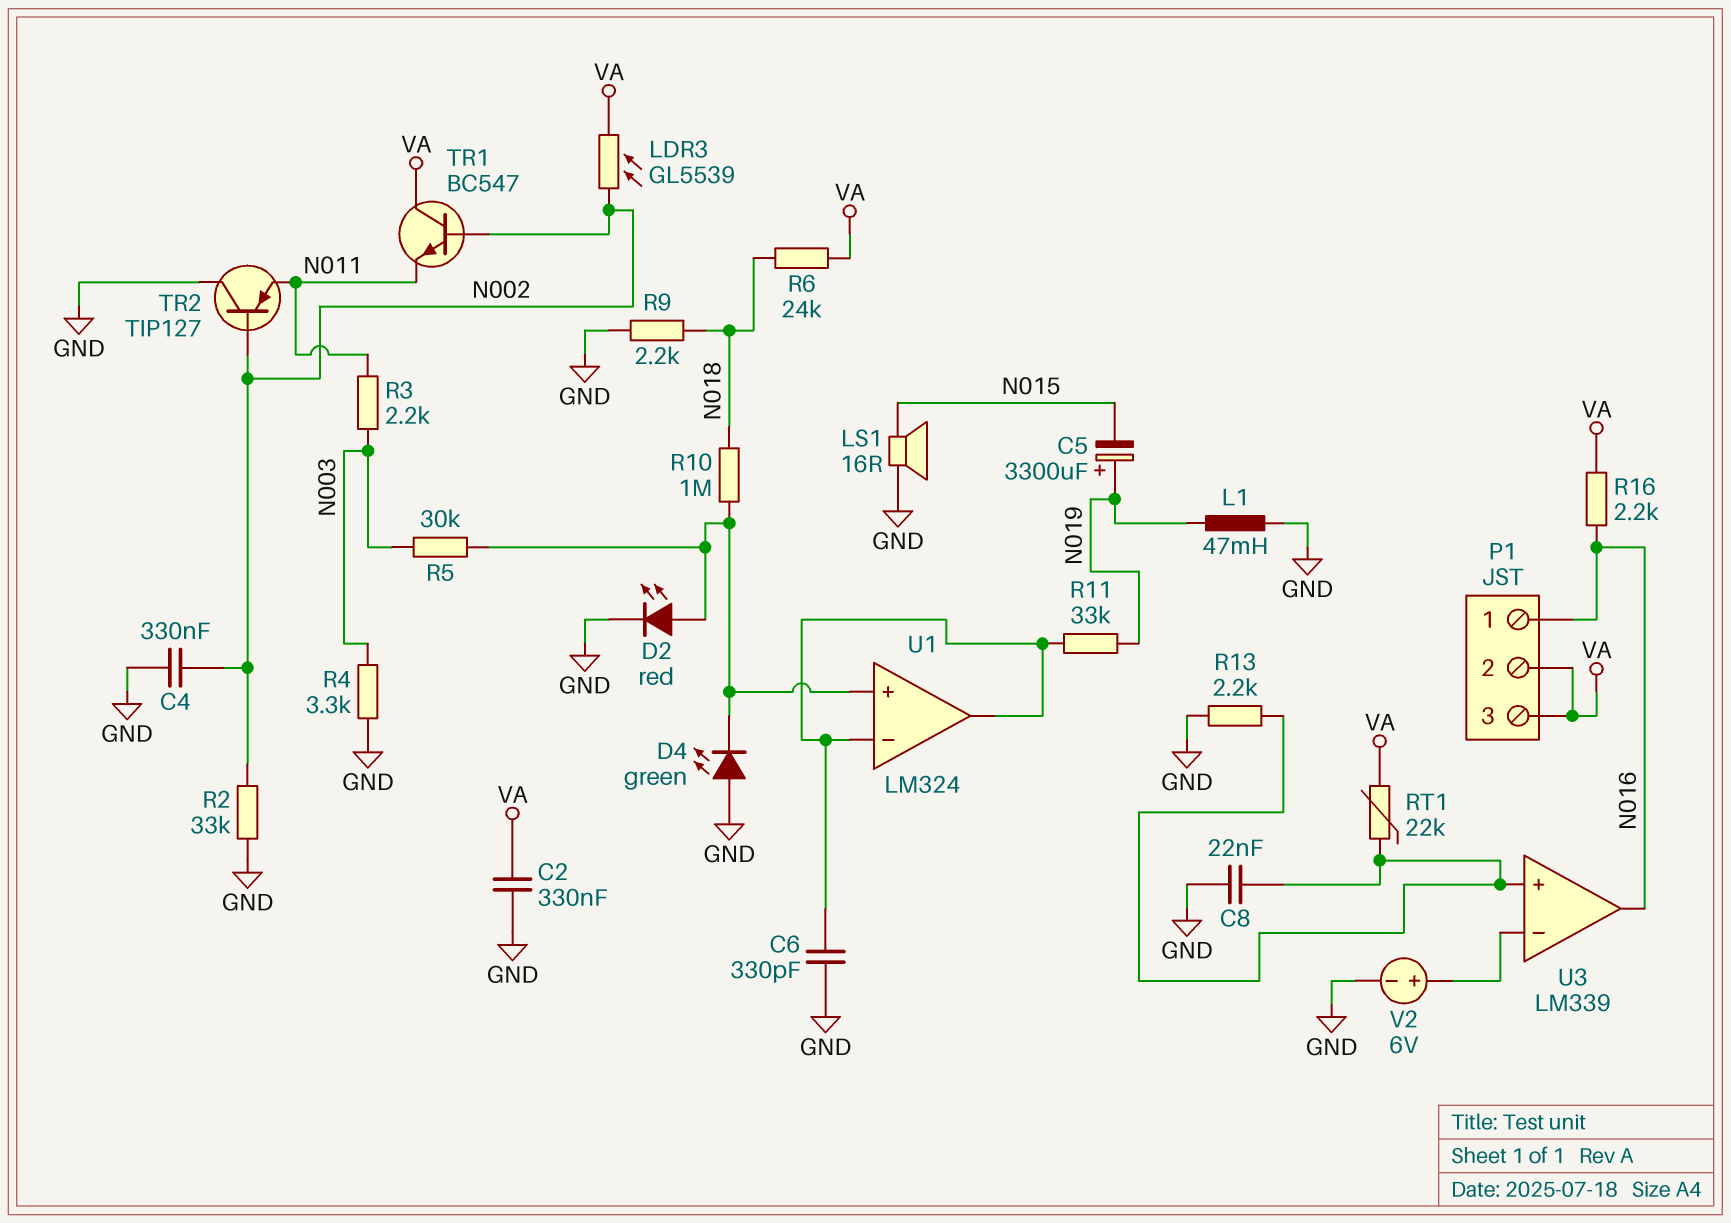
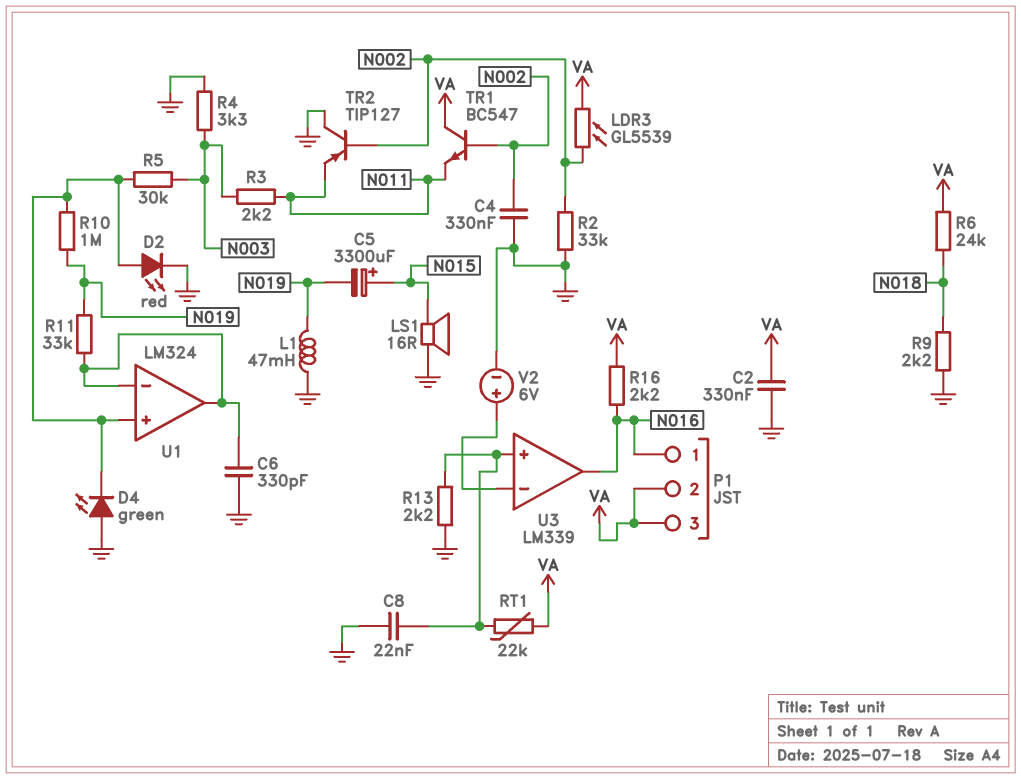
C5: 3300uF (plus N019, minus N015) -> 3300uF (plus N015, minus N019)
R10: 1M (N018, U1/in+) -> 1M (N019, U1/in+)

